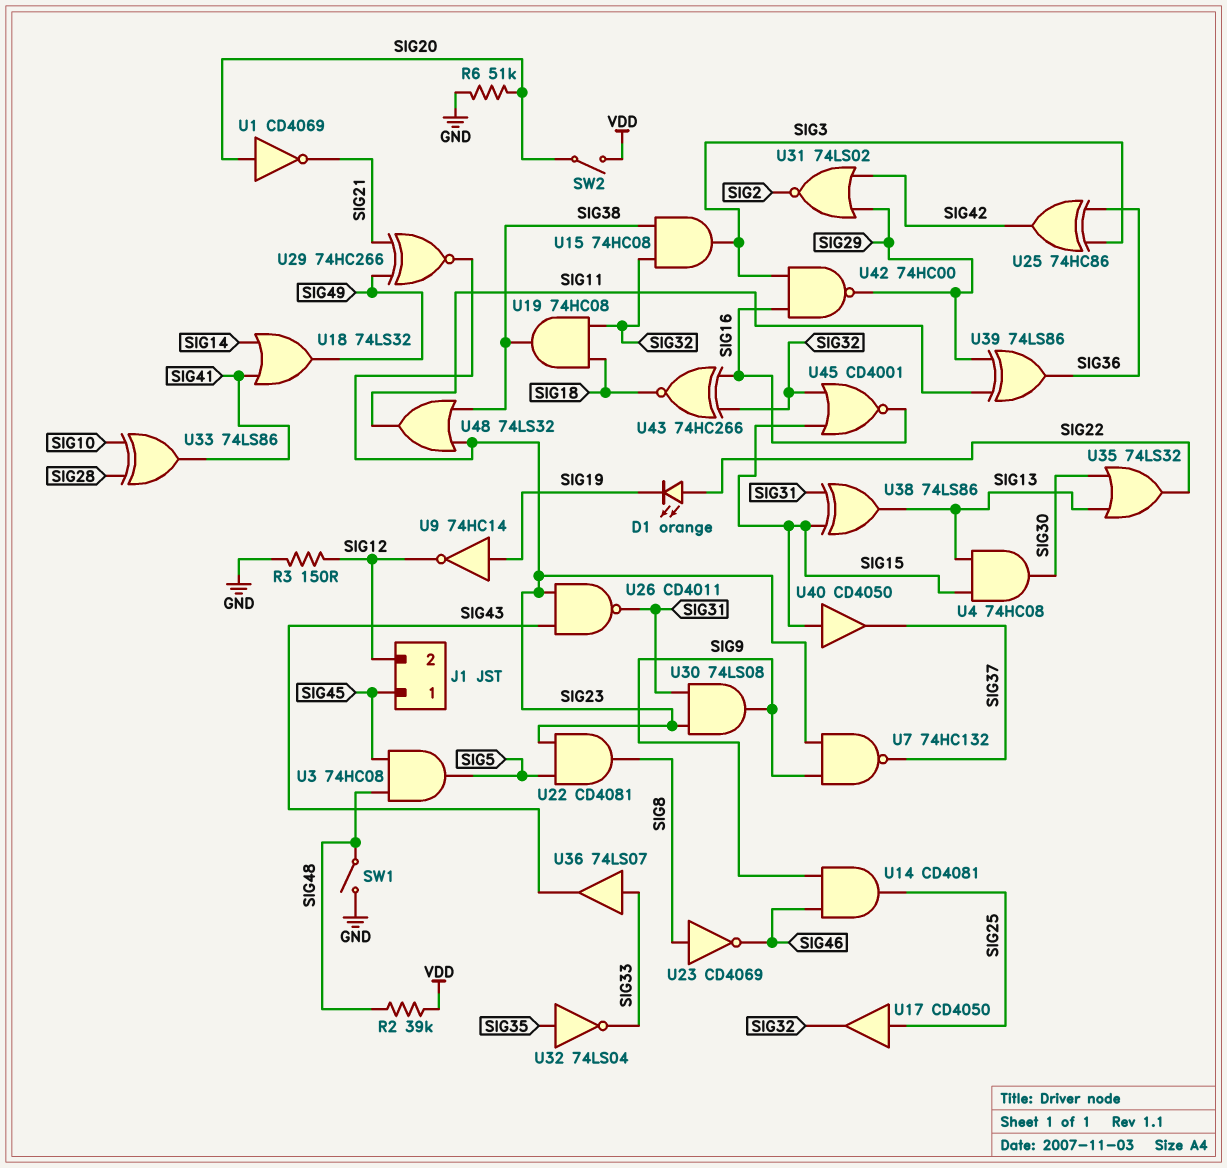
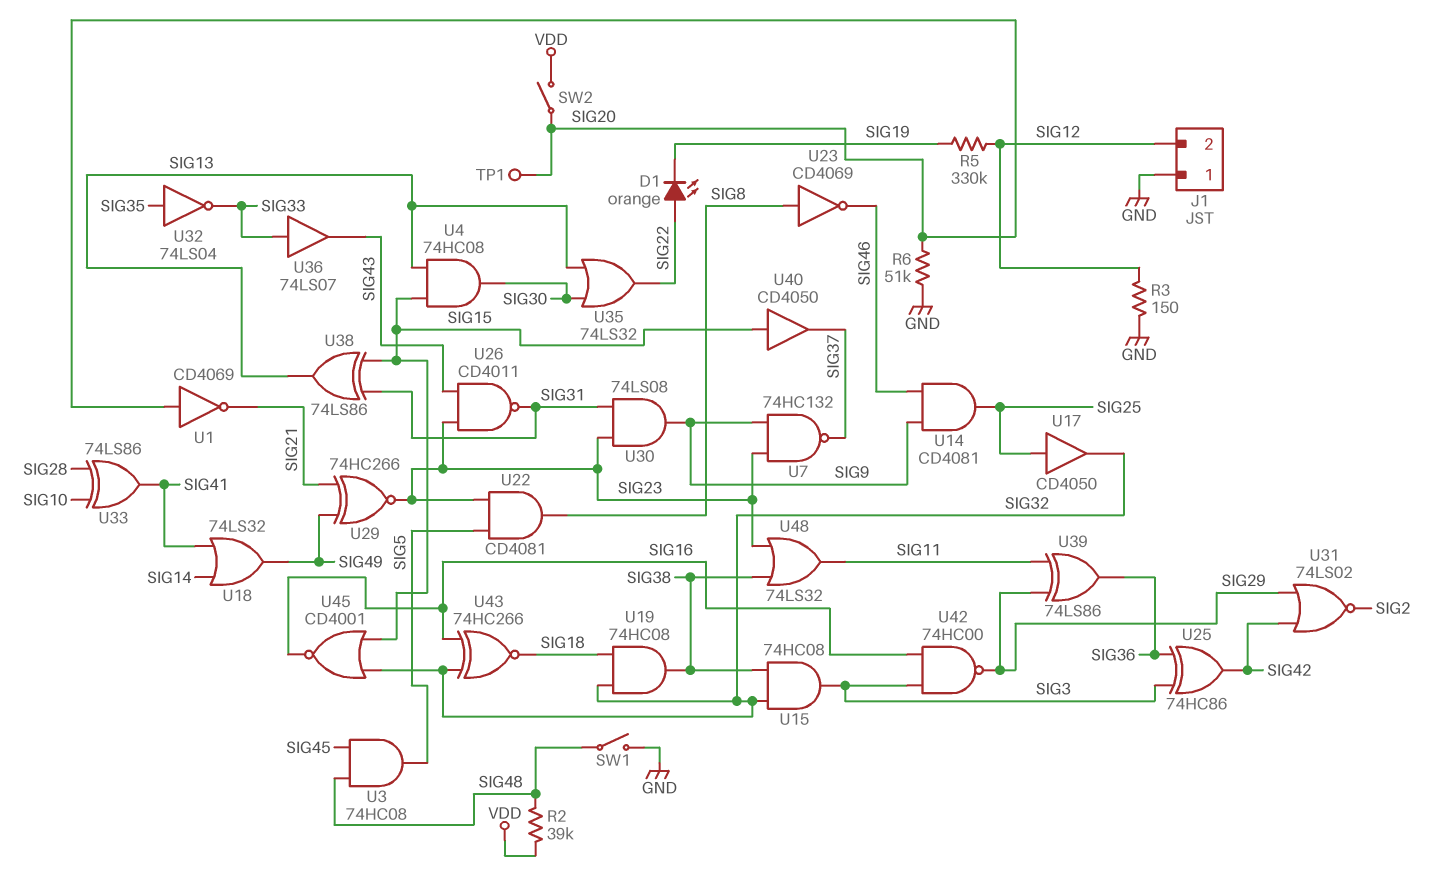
J1 pin 1: SIG45 -> GND
R5: none -> 330k (SIG12, SIG19)
TP1: none -> test point (SIG20)
U9: NOT 74HC14 (in SIG19, out SIG12) -> none

